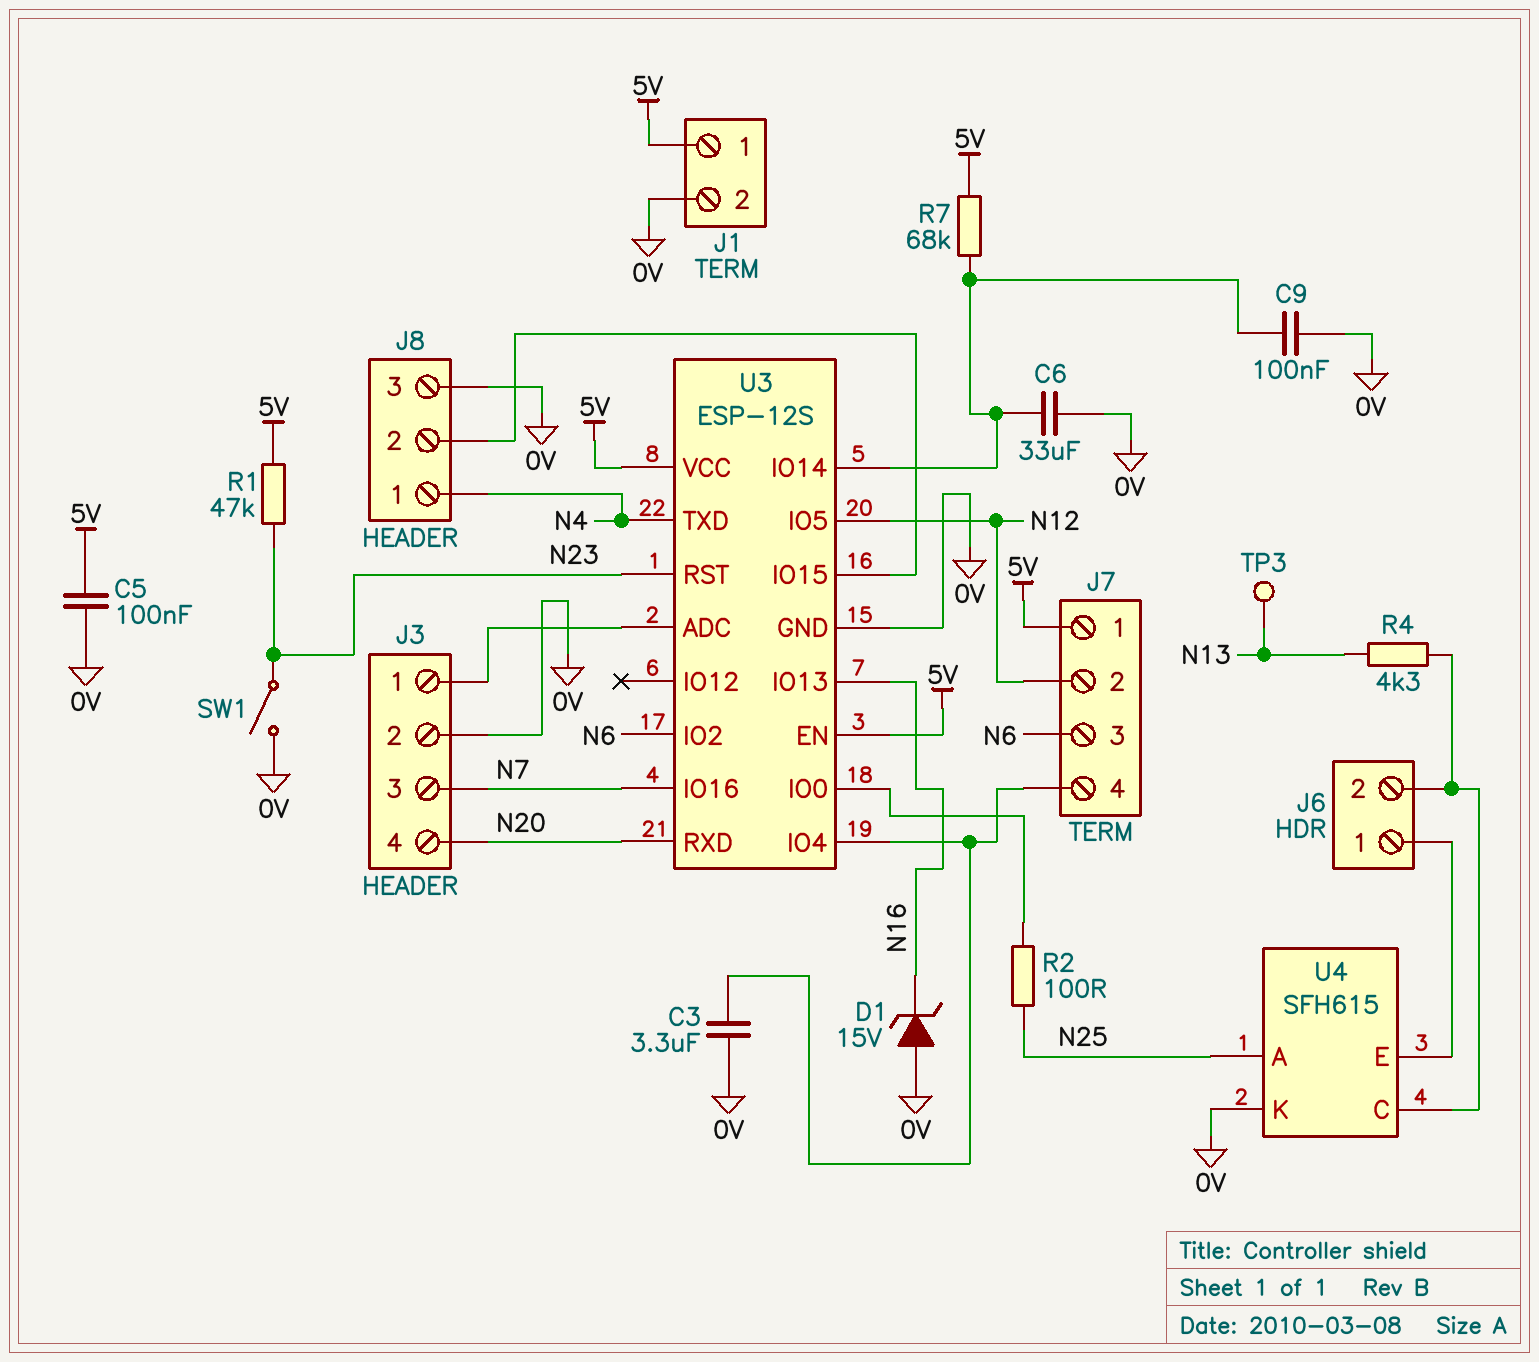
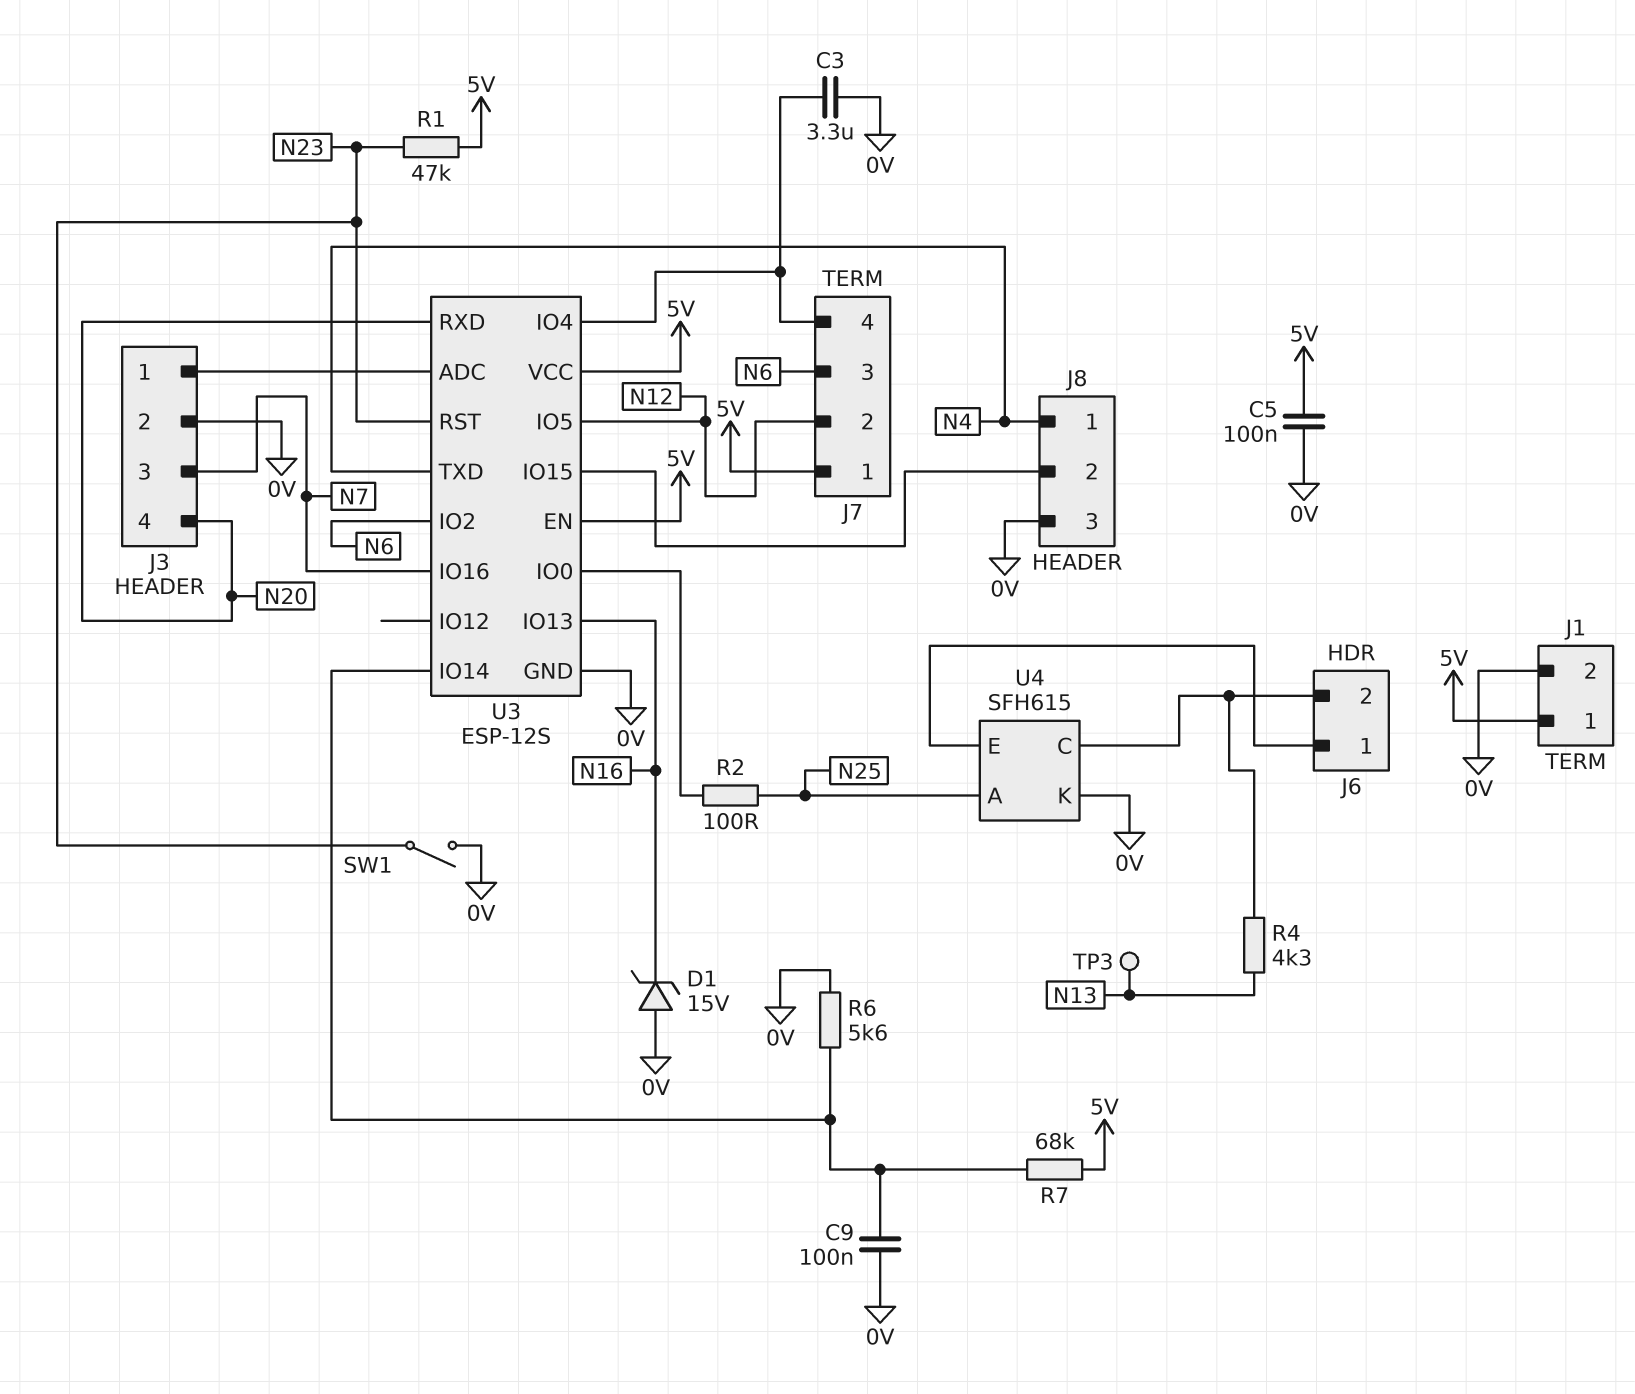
C6: 33uF (0V, U3/IO14) -> none
R6: none -> 5.6k (0V, U3/IO14)

